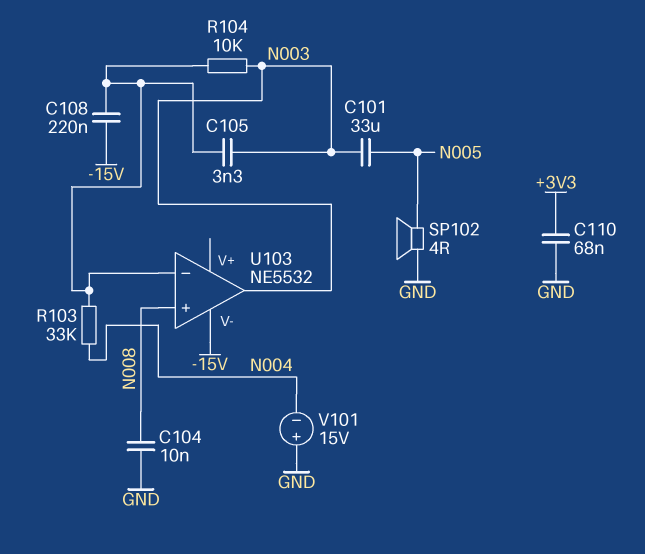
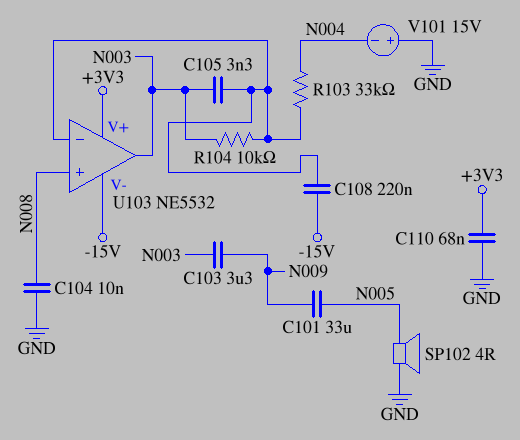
C101: 33uF (N003, N005) -> 33uF (N005, N009)
C103: none -> 3.3uF (N003, N009)
U103 pin V+: none -> +3V3

